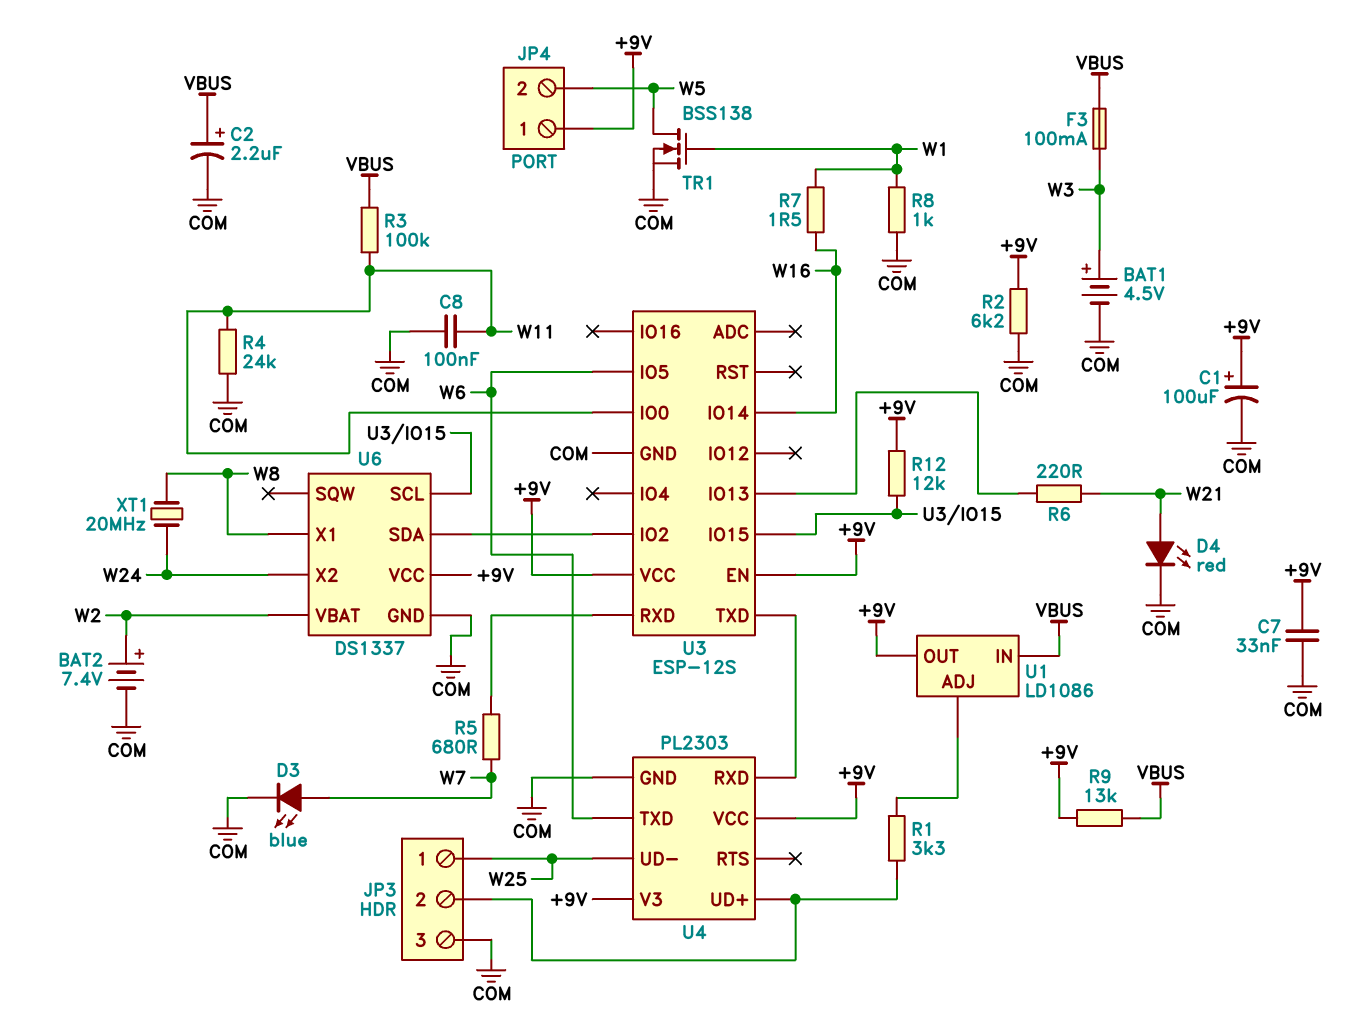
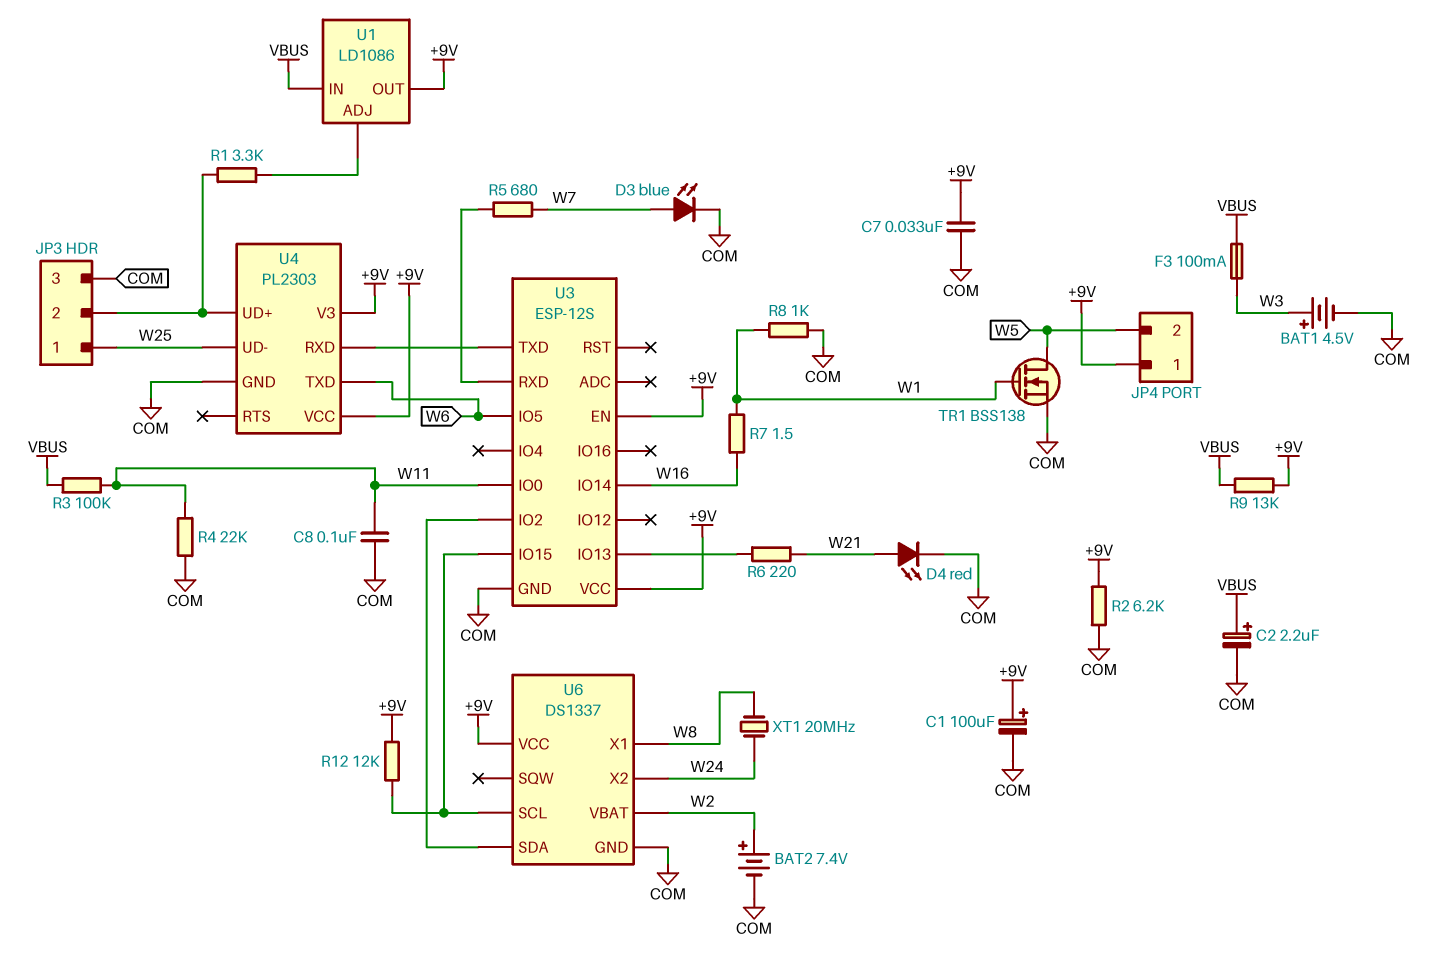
R4: 24k (COM, W11) -> 22k (COM, W11)

